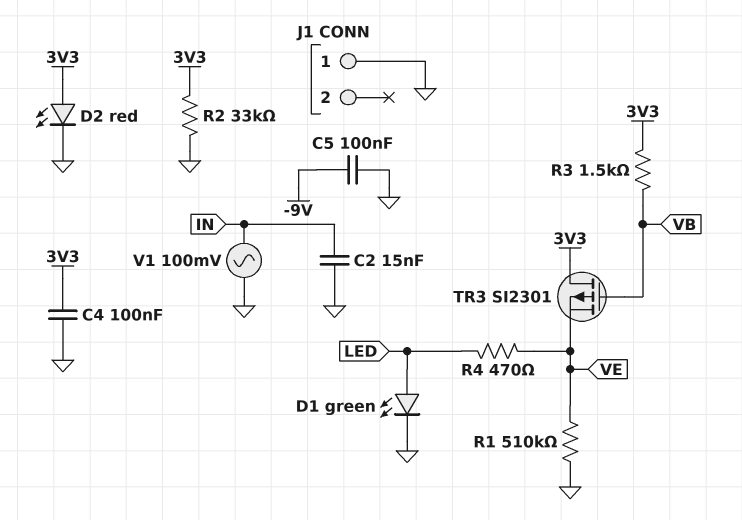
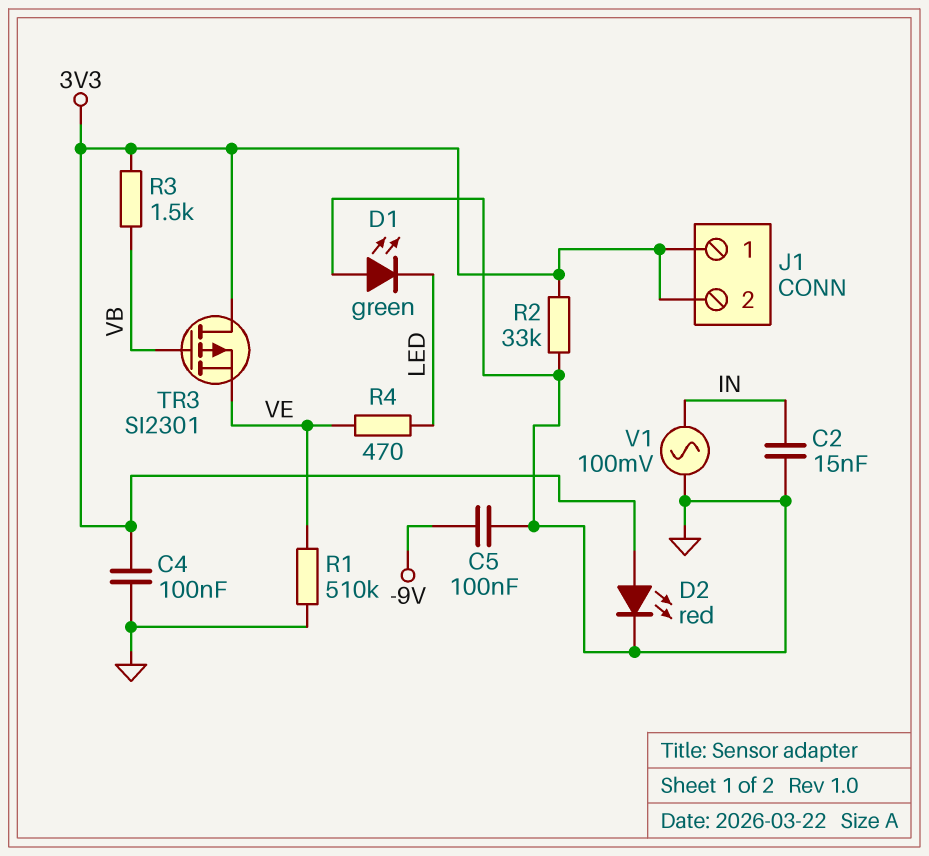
D1: LED green (A LED, K GND) -> LED green (A GND, K LED)
J1 pin 1: GND -> 3V3
J1 pin 2: none -> 3V3

